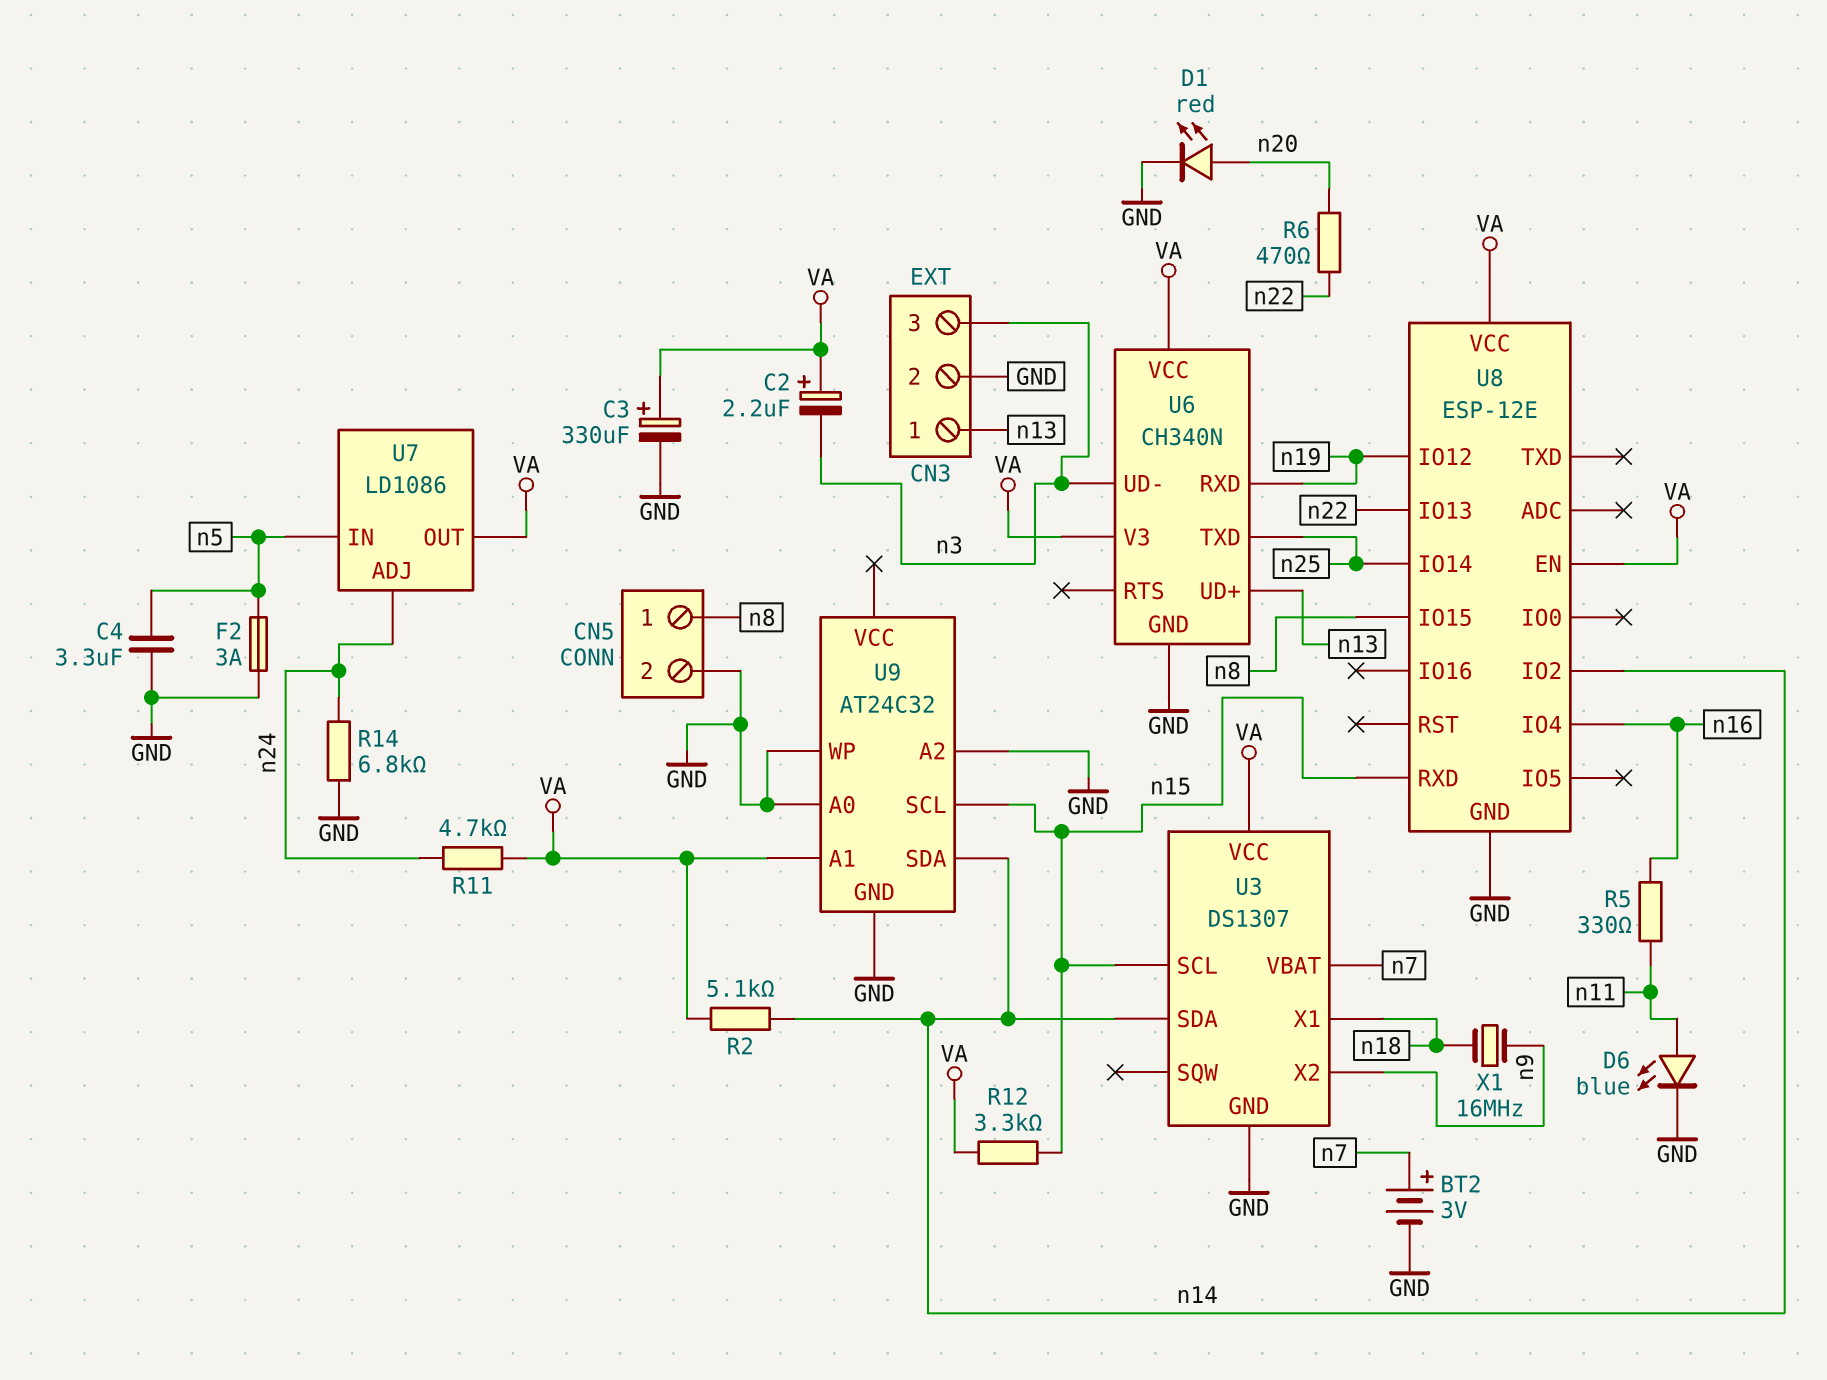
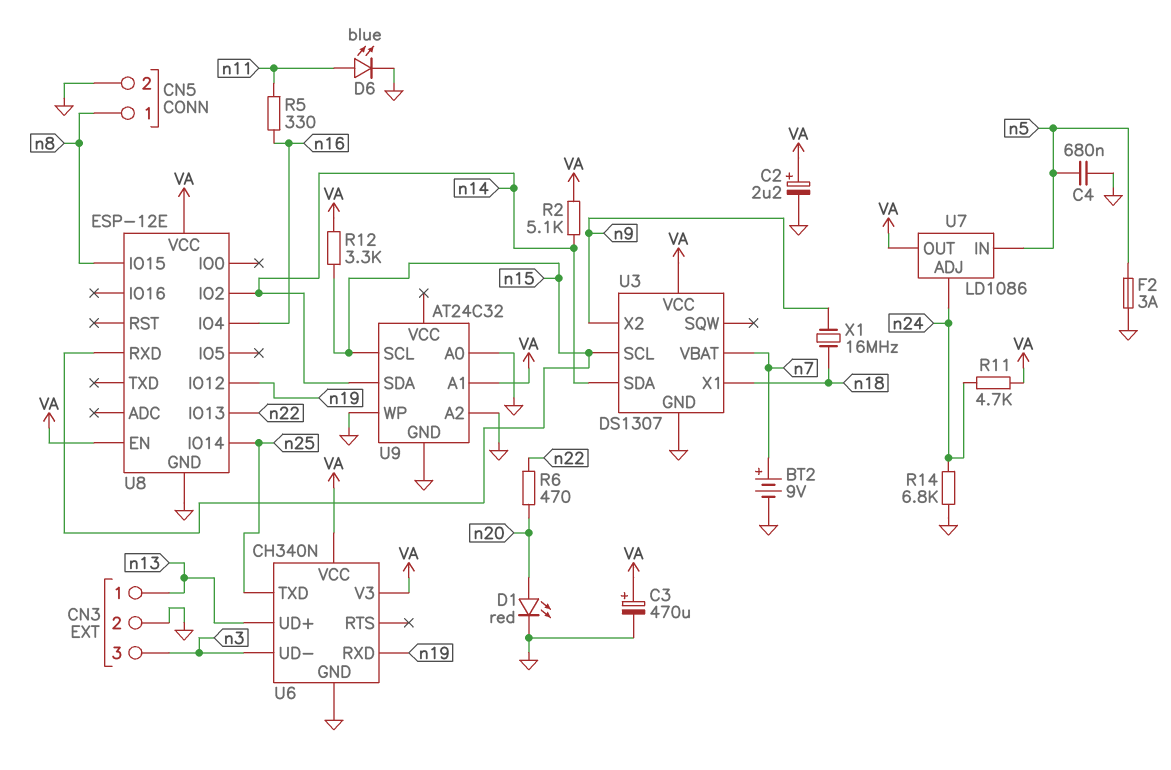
BT2: 3V (plus n7, minus GND) -> 9V (plus n7, minus GND)
C2: 2.2uF (plus VA, minus n3) -> 2.2uF (plus VA, minus GND)
C3: 330uF (plus VA, minus GND) -> 470uF (plus VA, minus GND)
C4: 3.3uF (GND, n5) -> 680nF (GND, n5)

